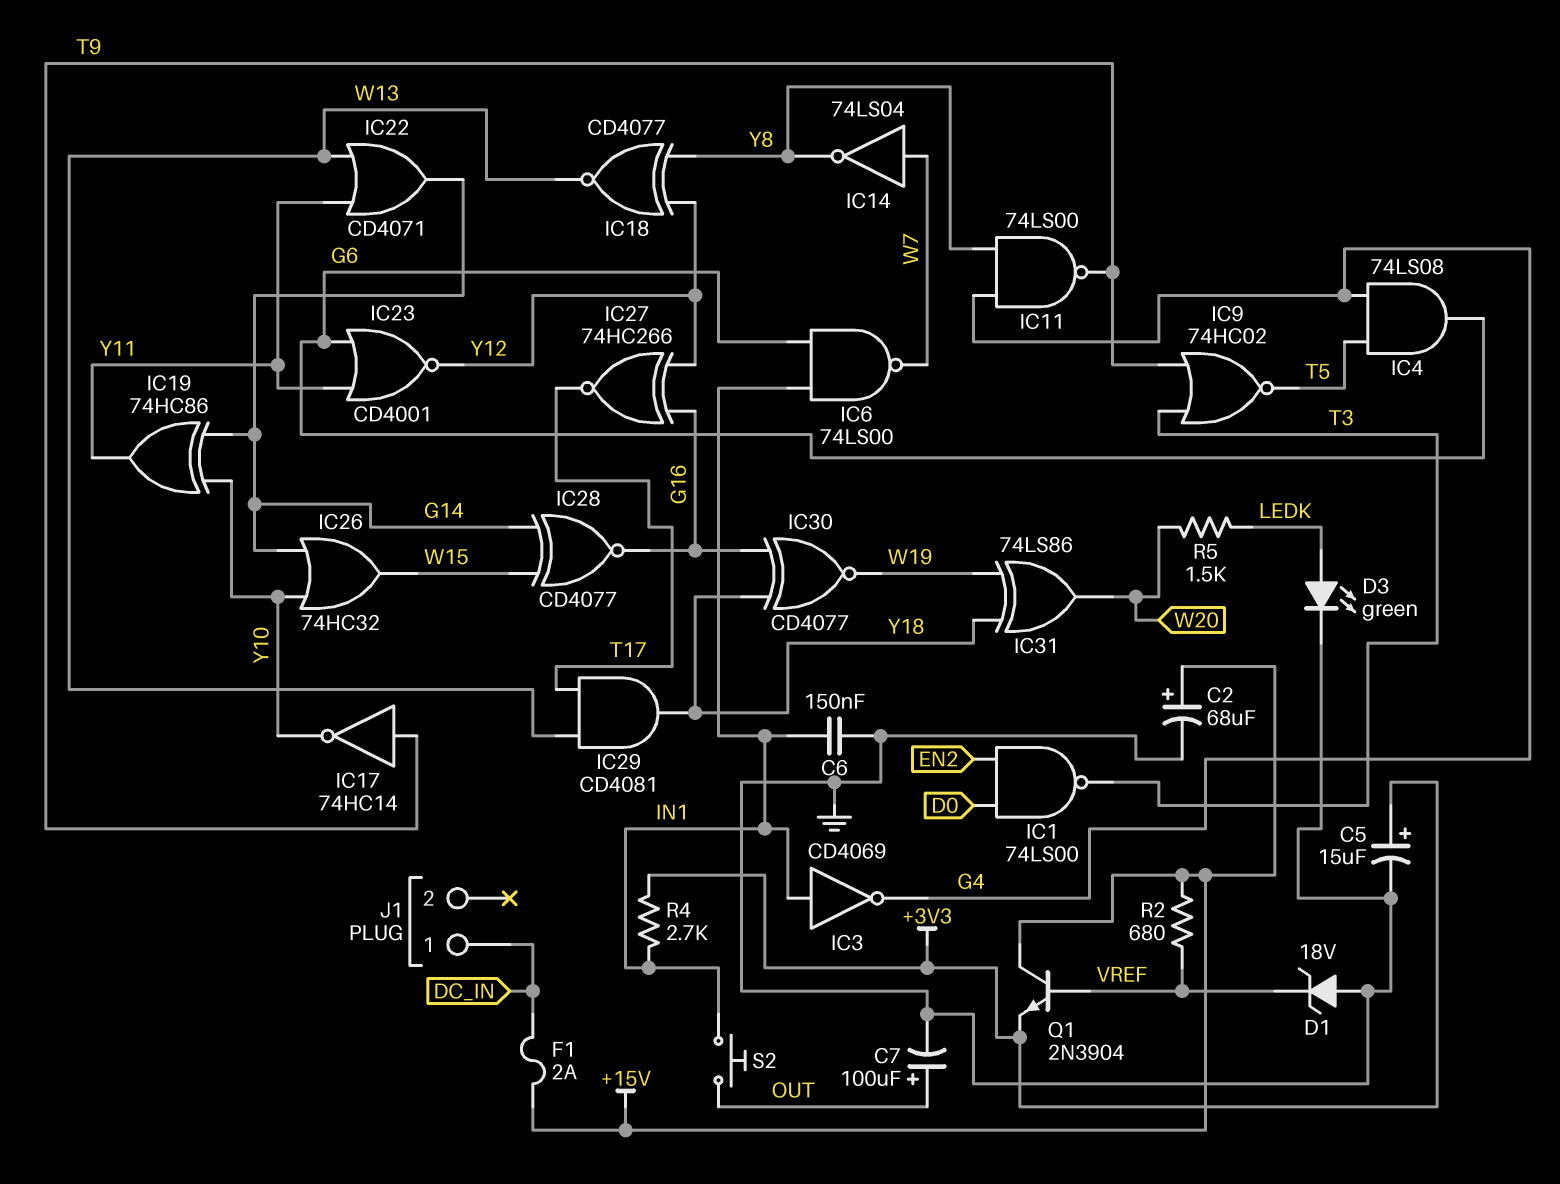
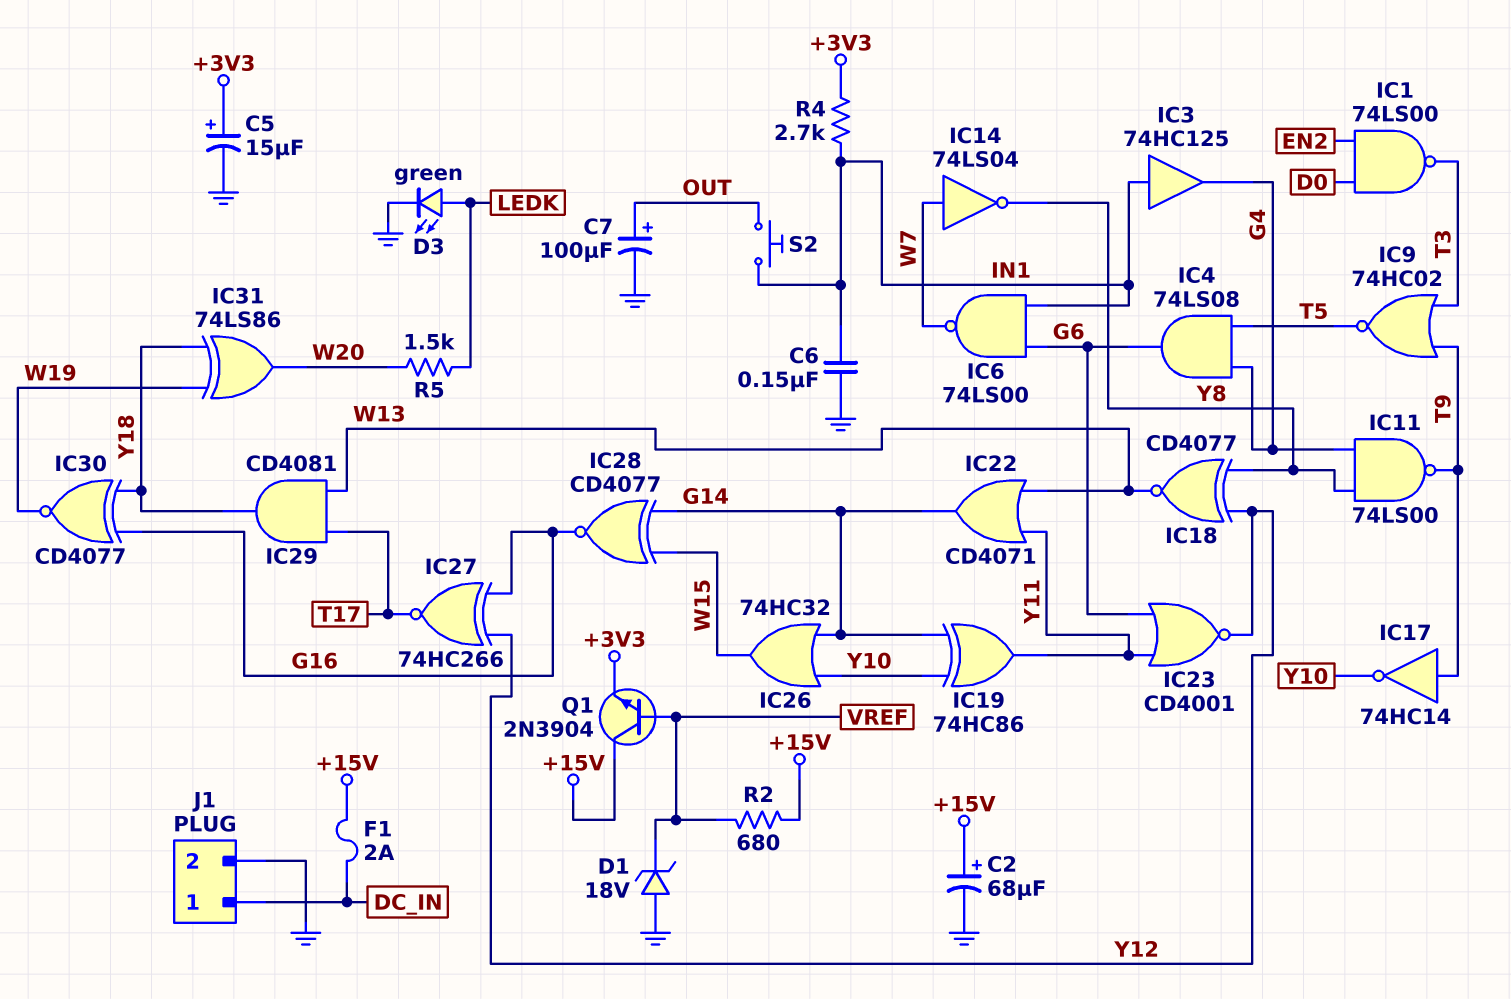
IC3: NOT CD4069 (in IN1, out G4) -> buffer 74HC125 (in IN1, out G4)
J1 pin 2: none -> GND

